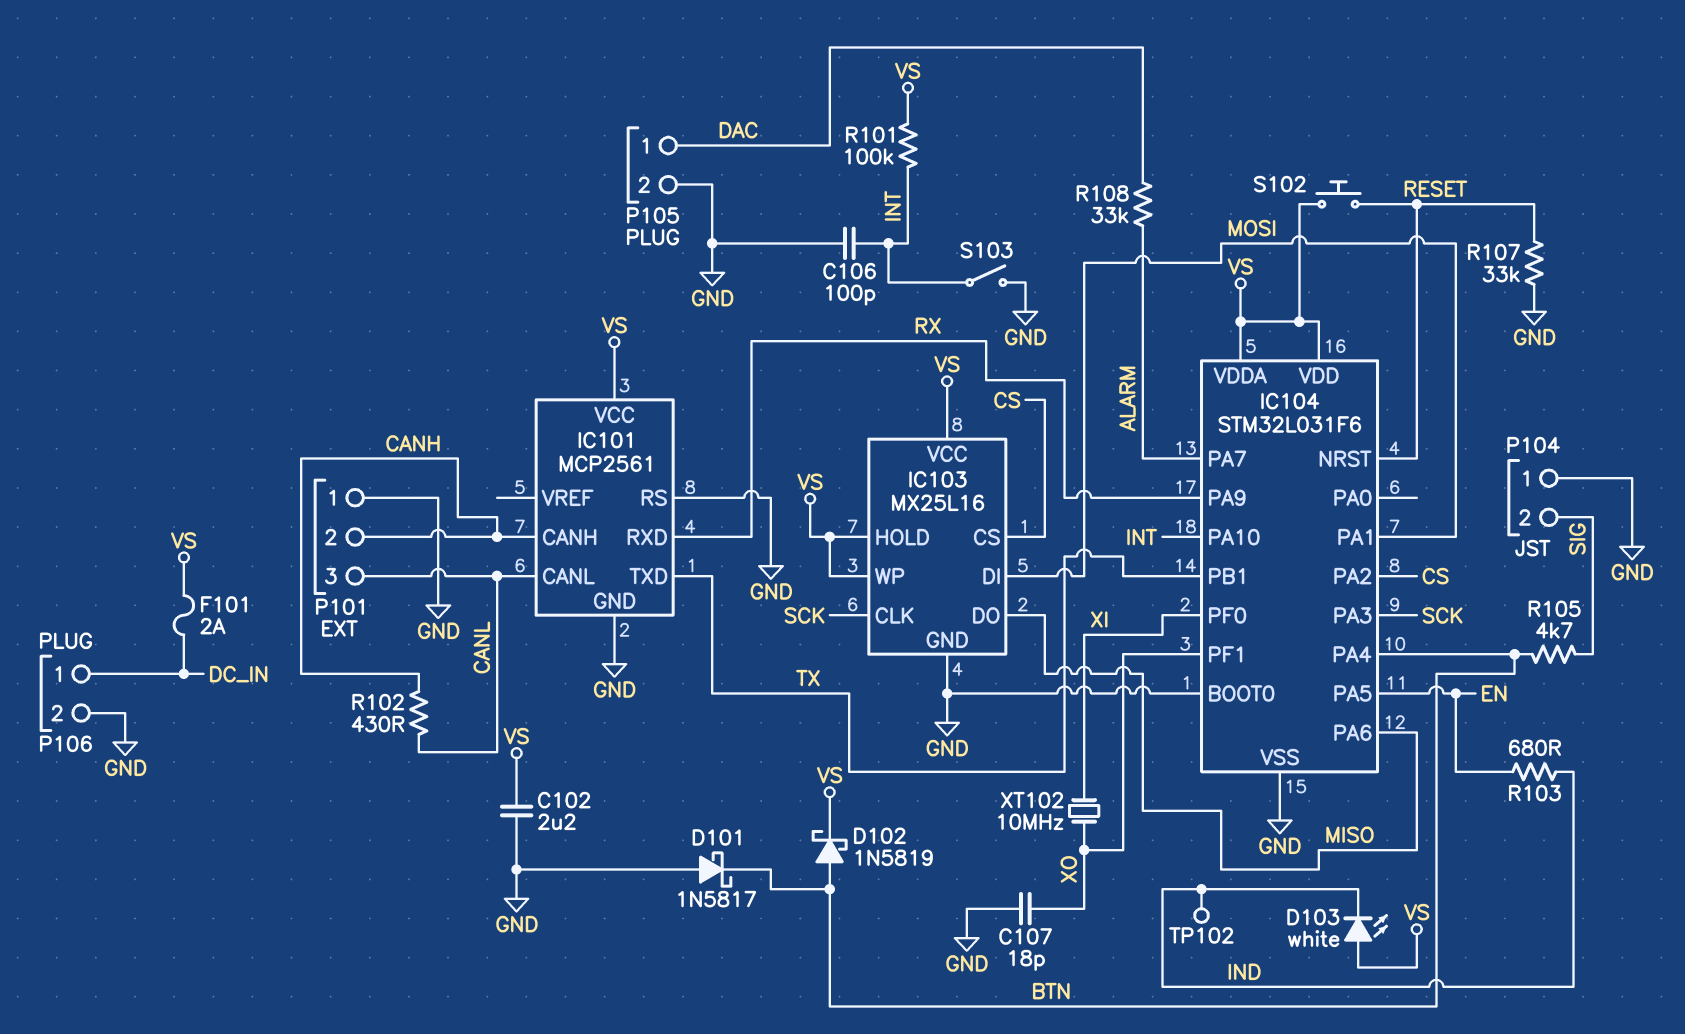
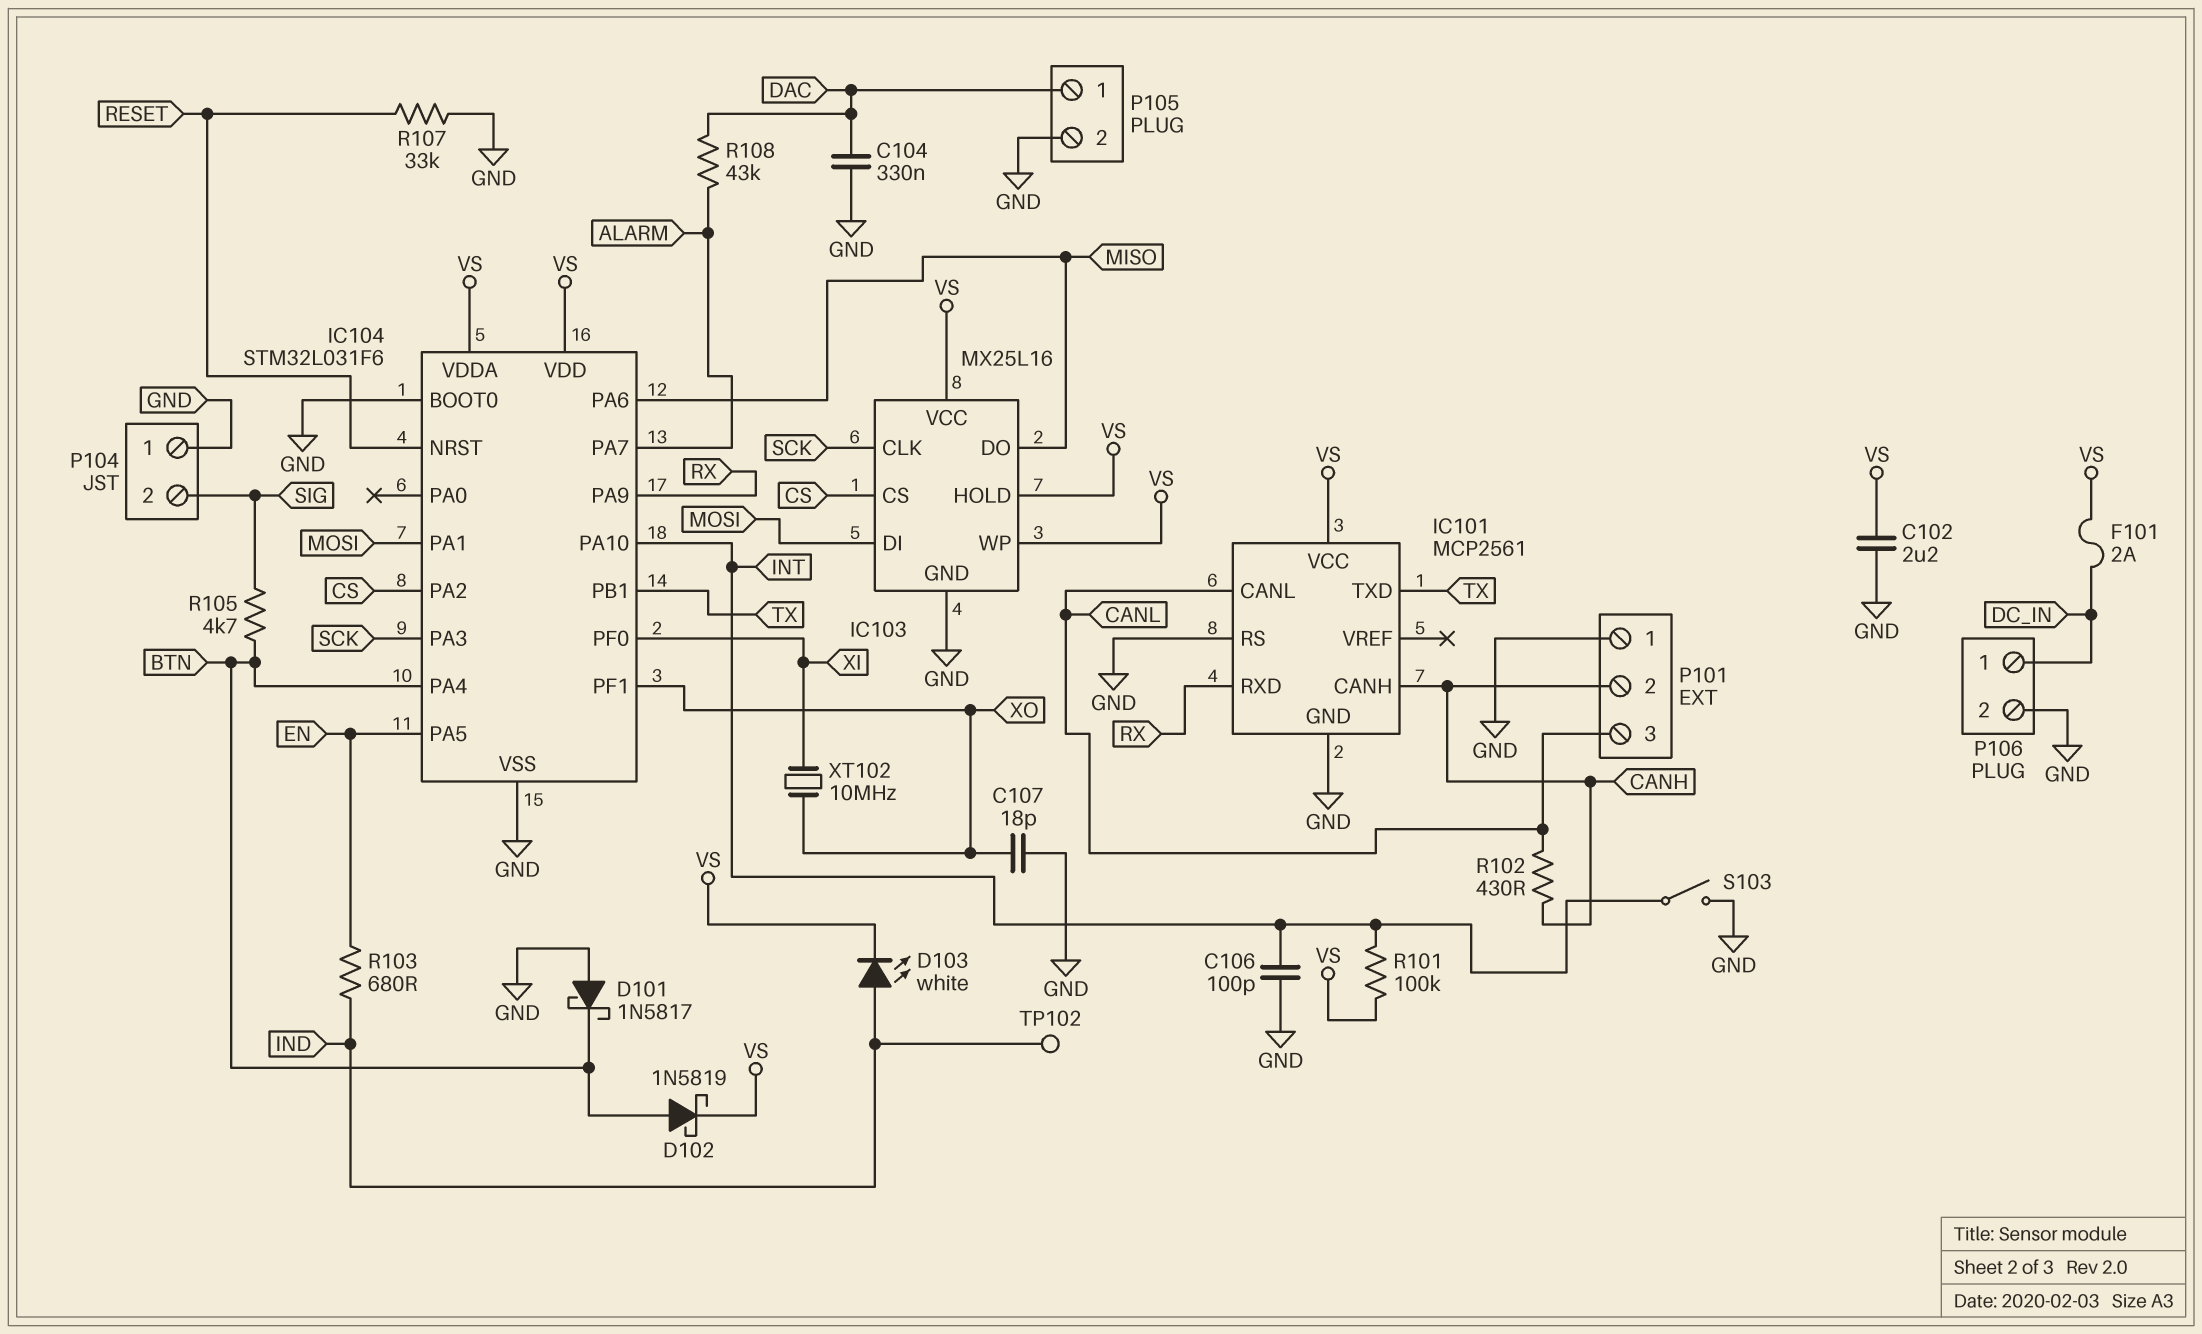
C104: none -> 330nF (DAC, GND)
D103: LED white (A VS, K IND) -> LED white (A IND, K VS)
R108: 33k (ALARM, DAC) -> 43k (ALARM, DAC)
S102: button (RESET, VS) -> none

